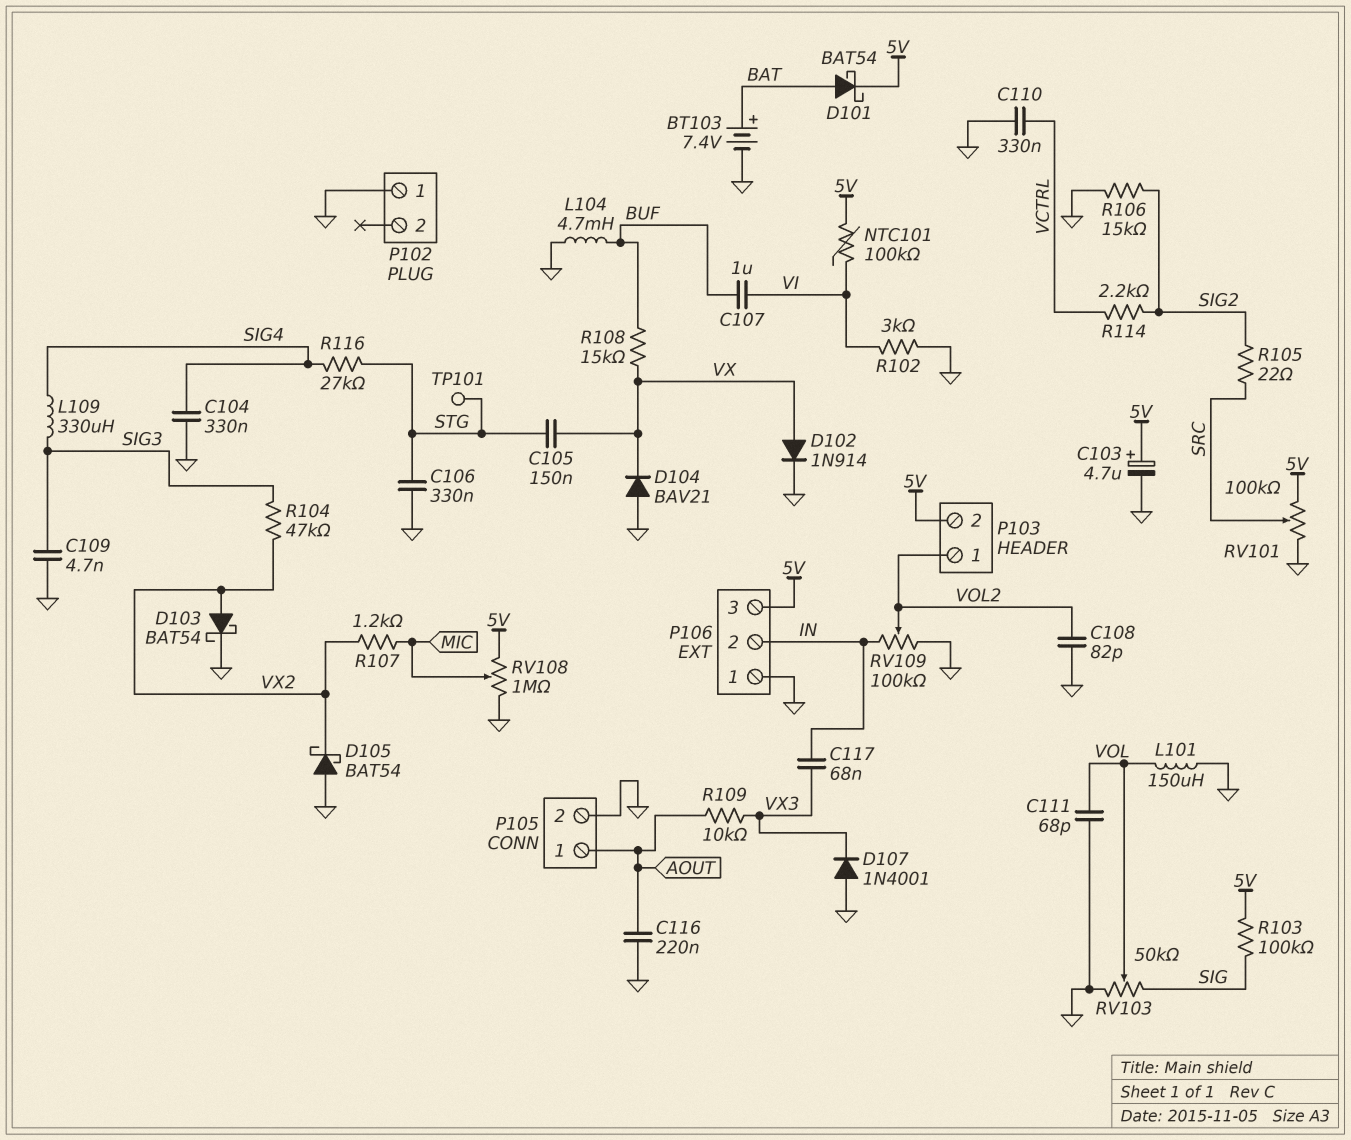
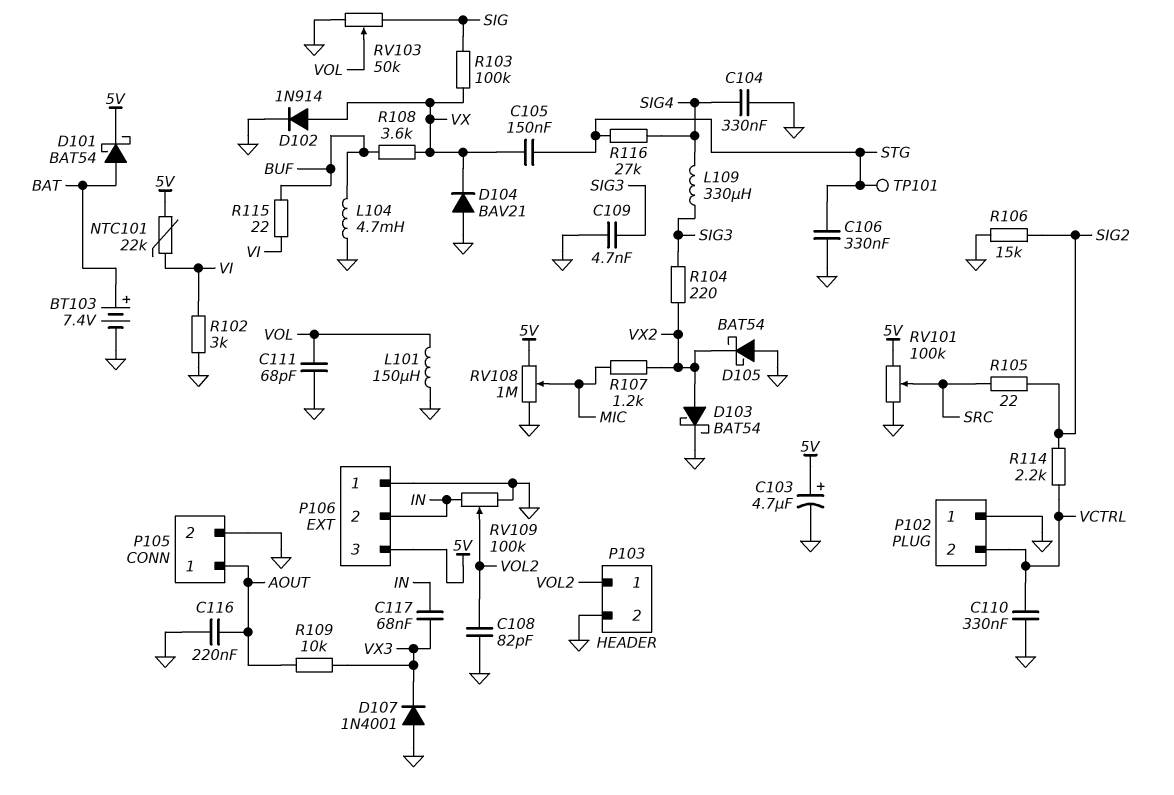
C107: 1uF (BUF, VI) -> none
NTC101: 100k (5V, VI) -> 22k (5V, VI)
P102 pin 2: none -> VCTRL
P103 pin 2: 5V -> GND
R103: 100k (5V, SIG) -> 100k (SIG, VX)
R104: 47k (SIG3, VX2) -> 220 (SIG3, VX2)
R108: 15k (BUF, VX) -> 3.6k (BUF, VX)
R115: none -> 22 (BUF, VI)

